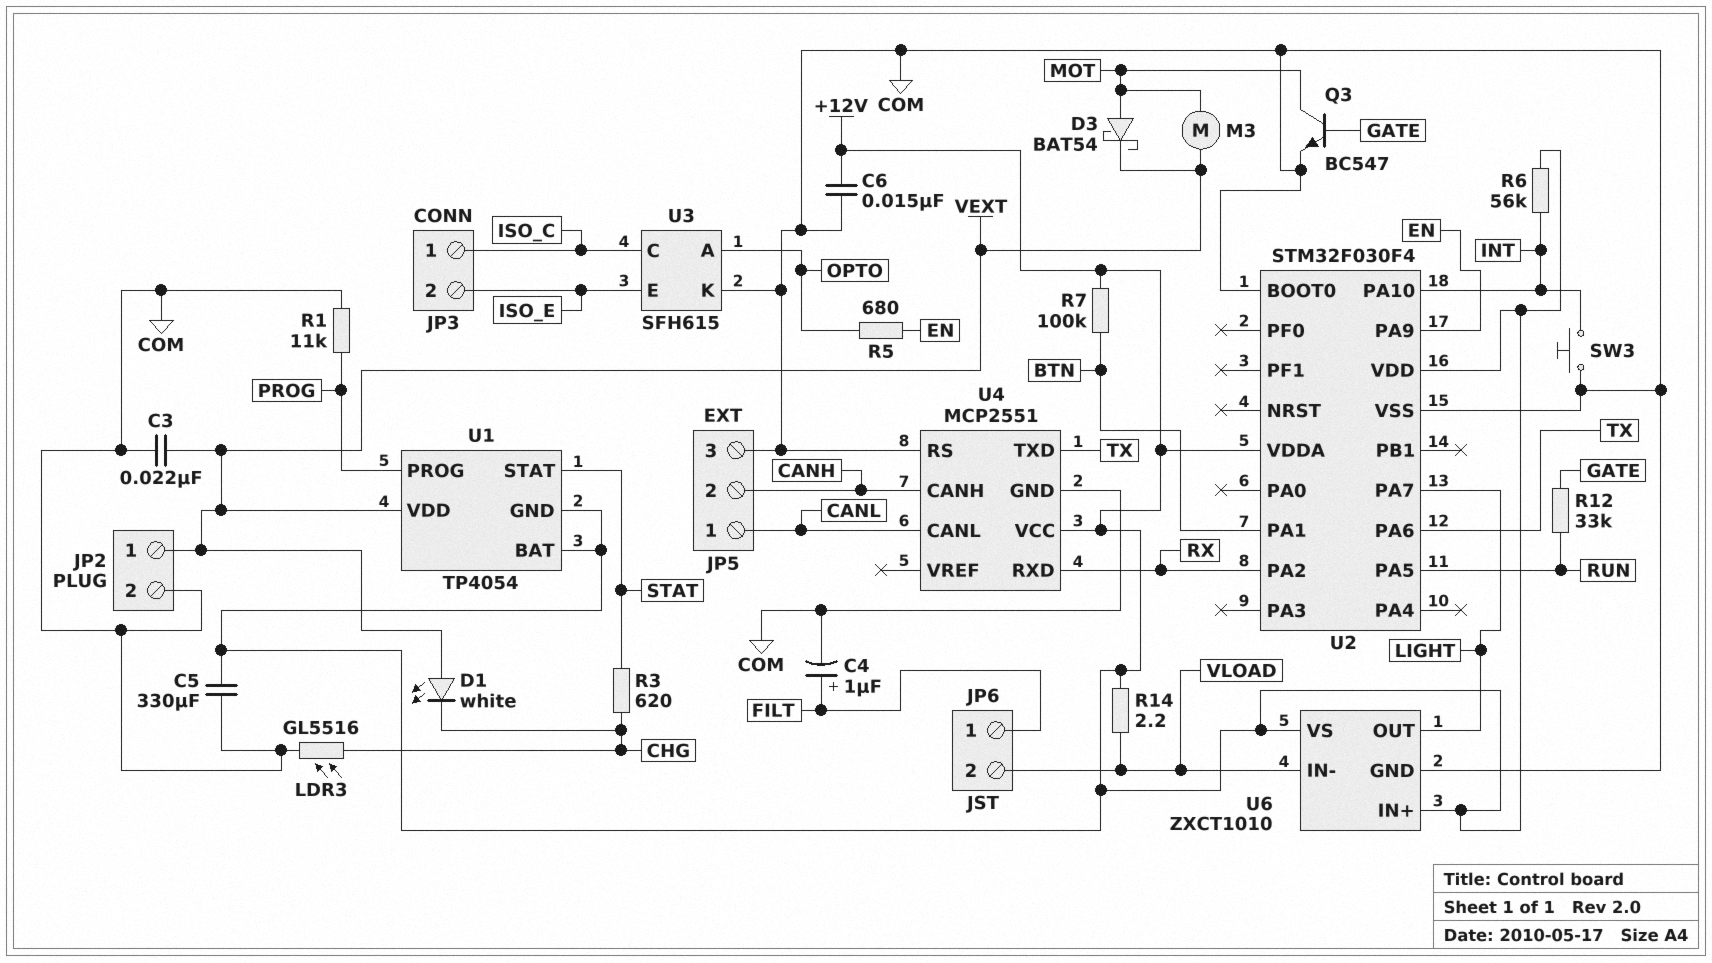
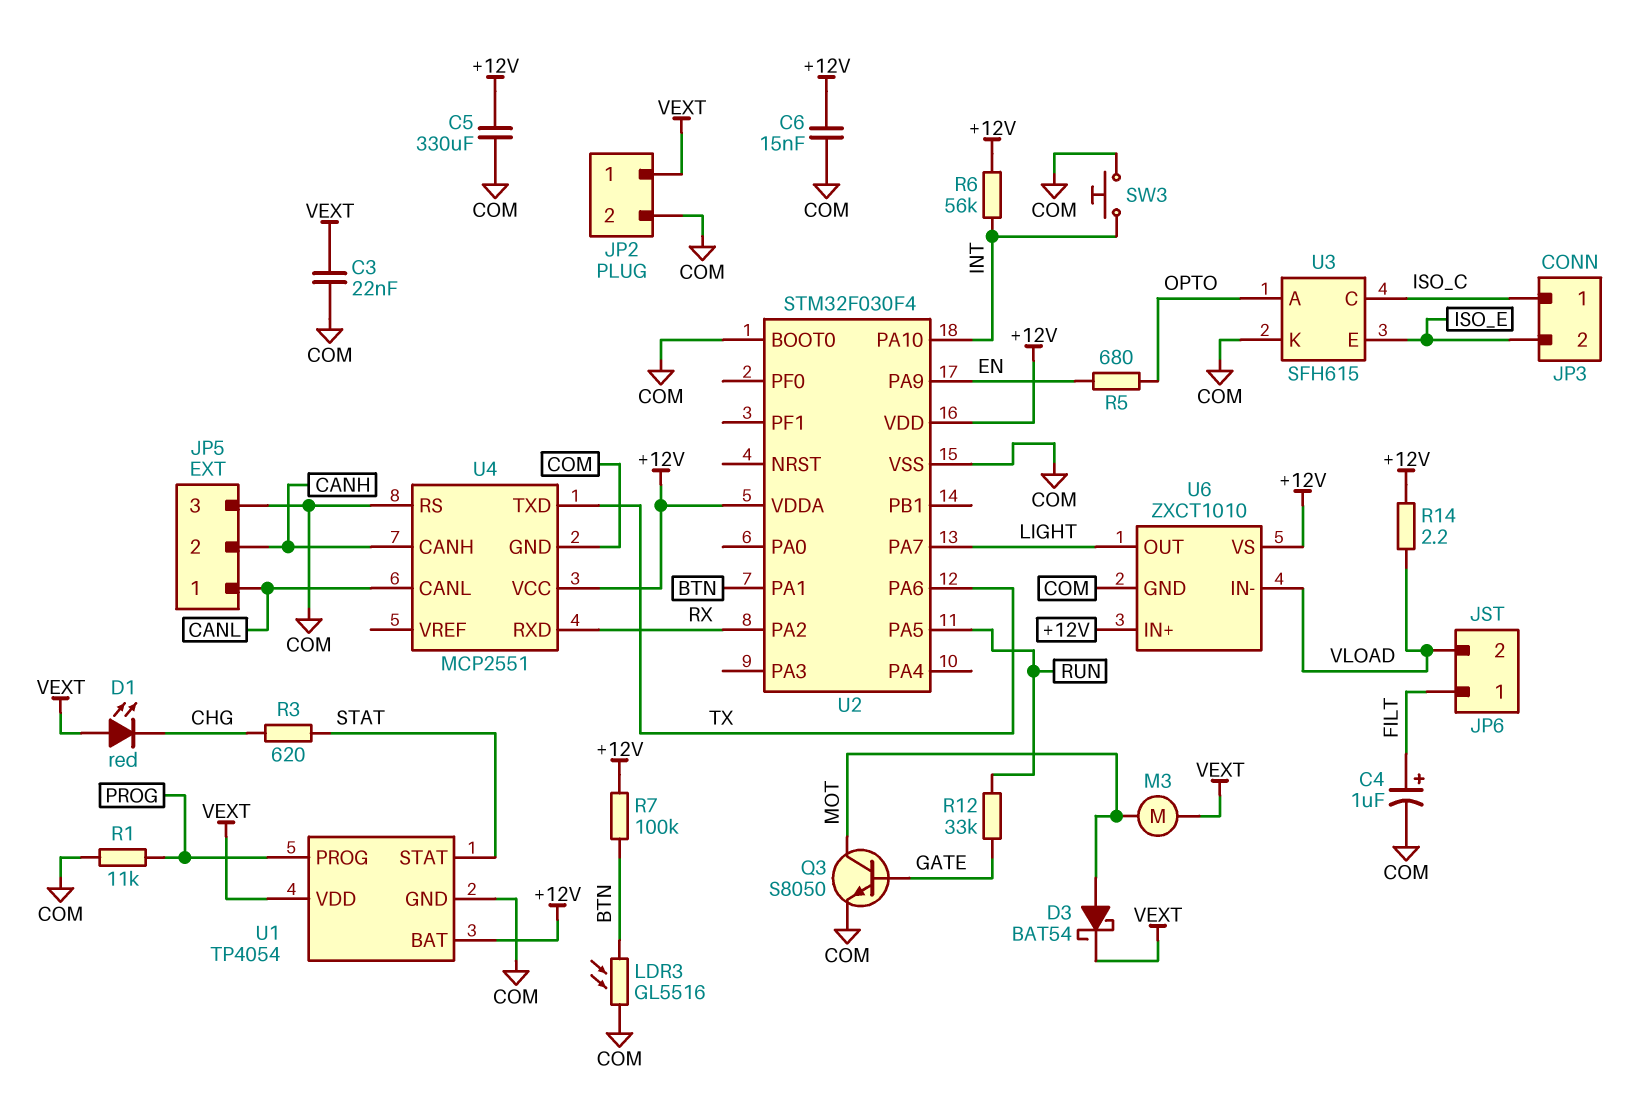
D1: LED white (A VEXT, K CHG) -> LED red (A VEXT, K CHG)
LDR3: GL5516 (CHG, COM) -> GL5516 (BTN, COM)
Q3: NPN BC547 (B GATE, C MOT, E COM) -> NPN S8050 (B GATE, C MOT, E COM)
U1 pin GND: +12V -> COM

